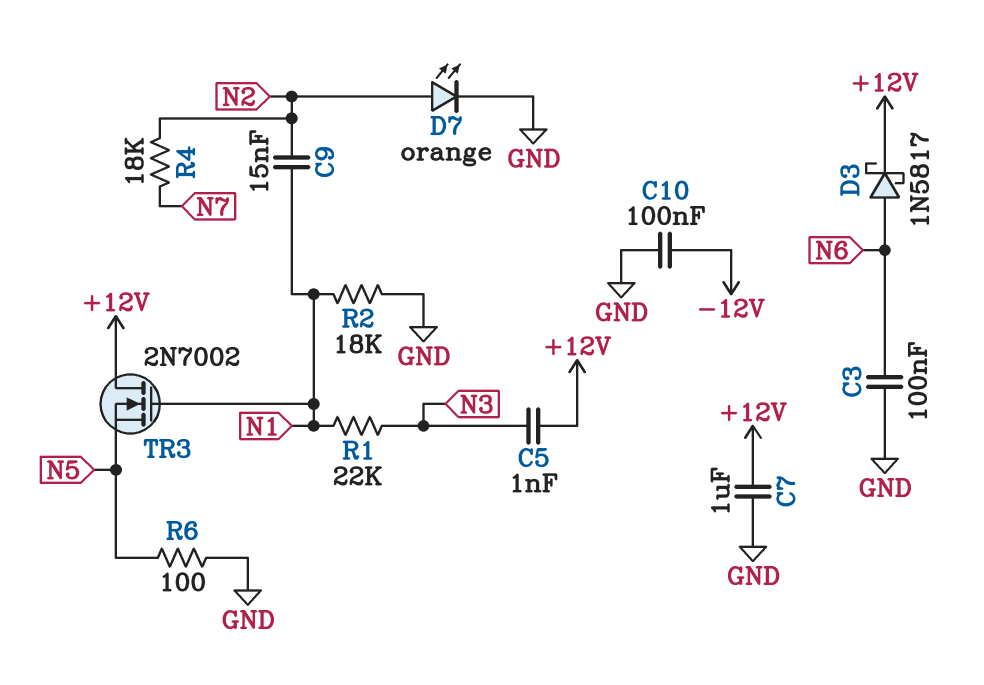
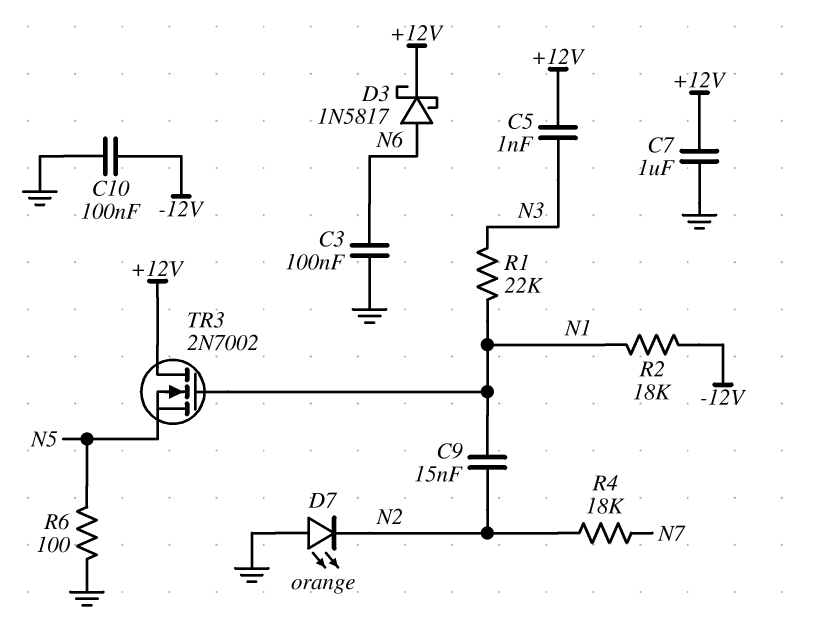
D7: LED orange (A N2, K GND) -> LED orange (A GND, K N2)
R2: 18k (GND, N1) -> 18k (-12V, N1)

